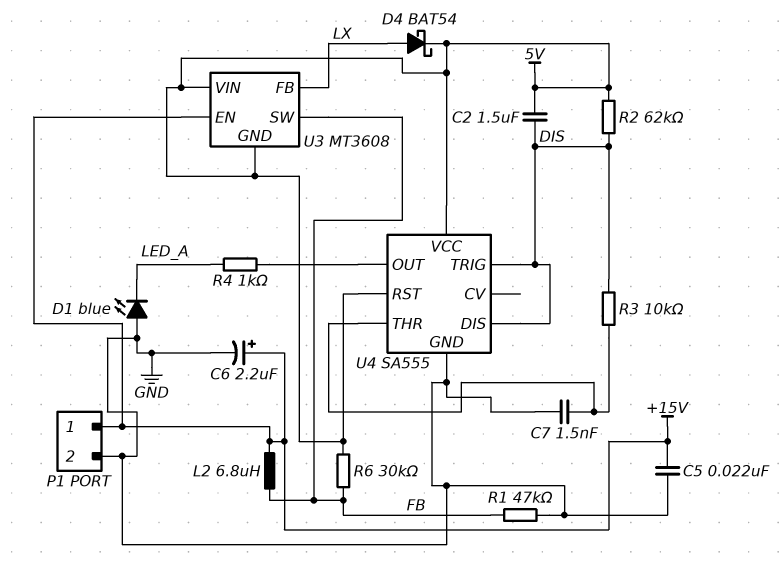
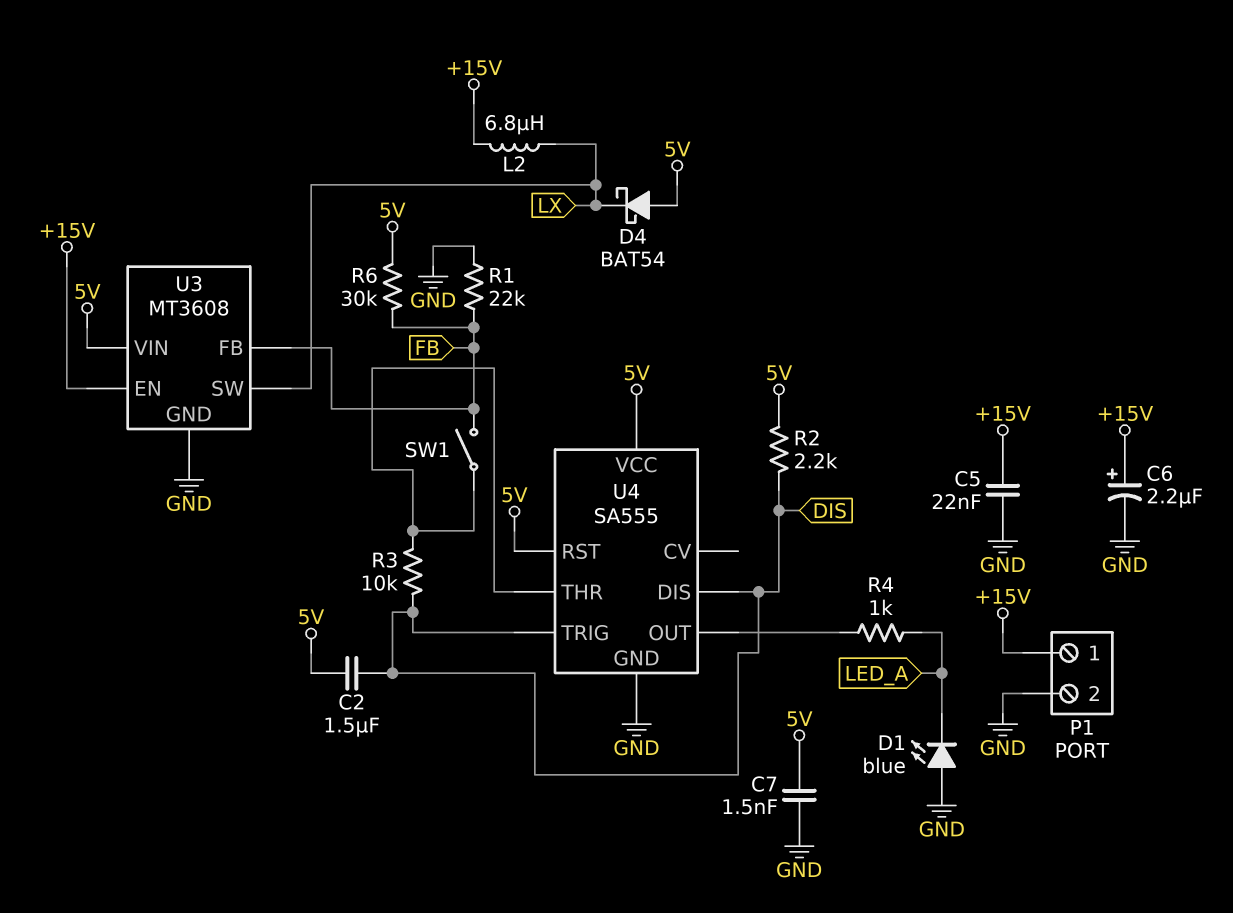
C7: 1.5nF (GND, U4/THR) -> 1.5nF (5V, GND)
D4: schottky BAT54 (A LX, K 5V) -> schottky BAT54 (A 5V, K LX)
L2: 6.8uH (+15V, FB) -> 6.8uH (+15V, LX)
R1: 47k (FB, GND) -> 22k (FB, GND)
R2: 62k (5V, DIS) -> 2.2k (5V, DIS)
SW1: none -> switch (FB, U4/THR)
U3 pin FB: LX -> FB
U3 pin GND: 5V -> GND
U3 pin SW: FB -> LX

